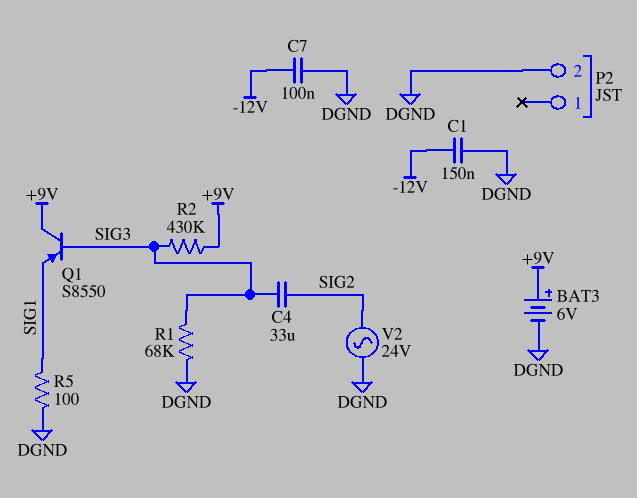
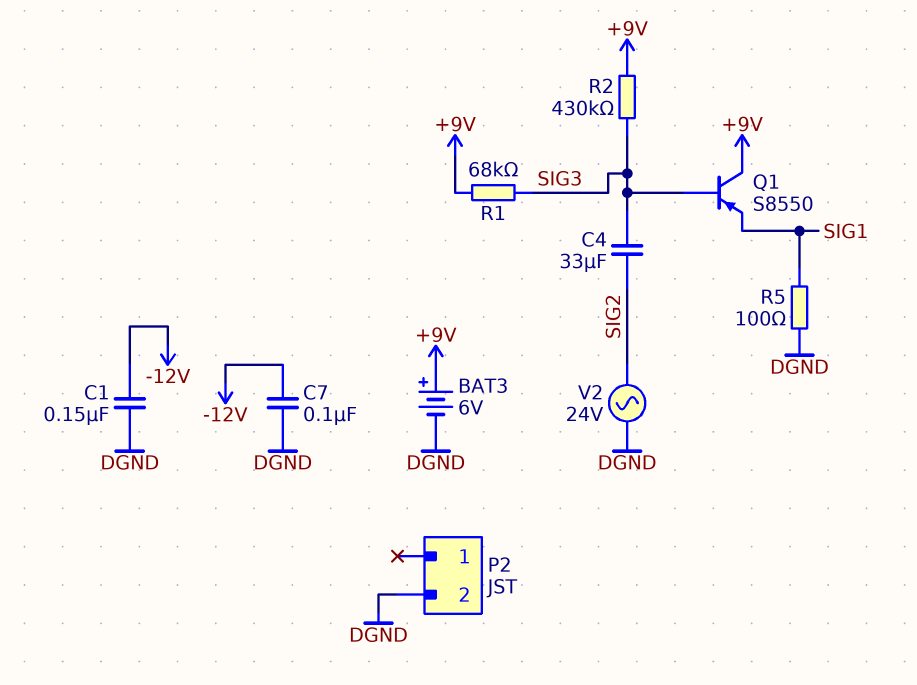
R1: 68k (DGND, SIG3) -> 68k (+9V, SIG3)

